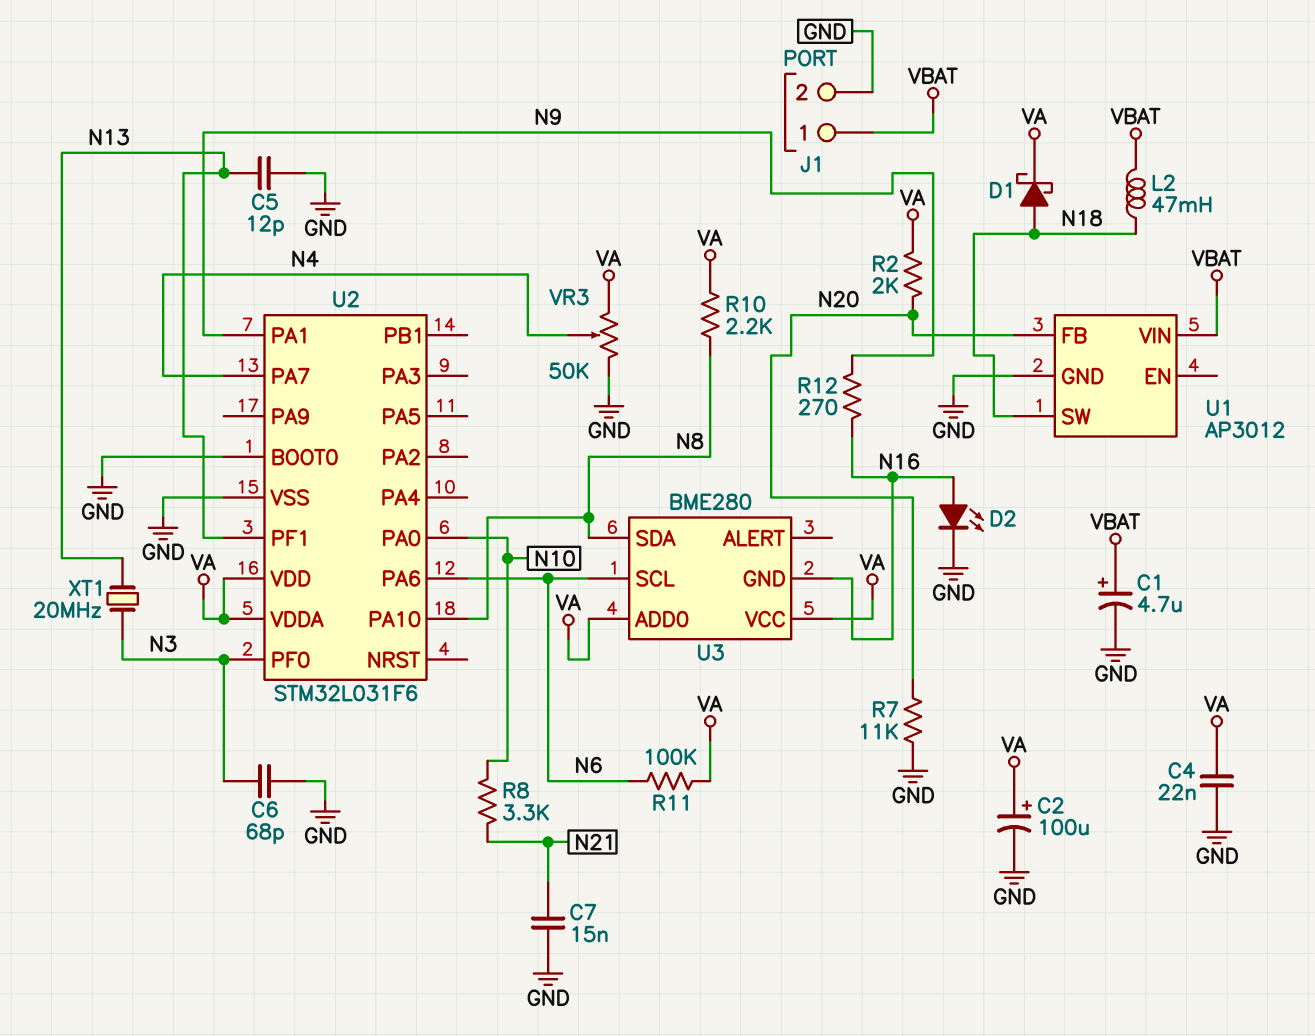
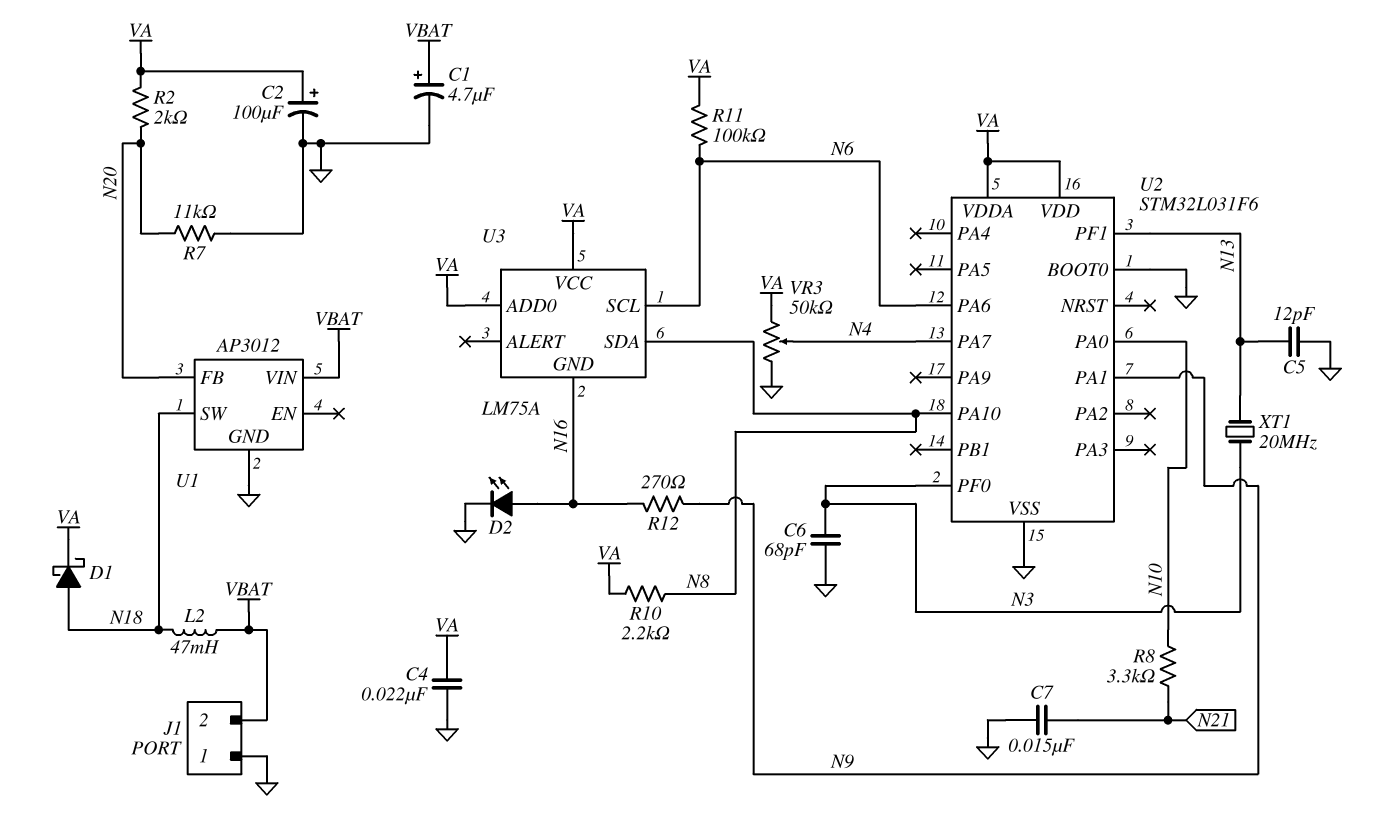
J1 pin 1: VBAT -> GND
J1 pin 2: GND -> VBAT
U3: BME280 -> LM75A

